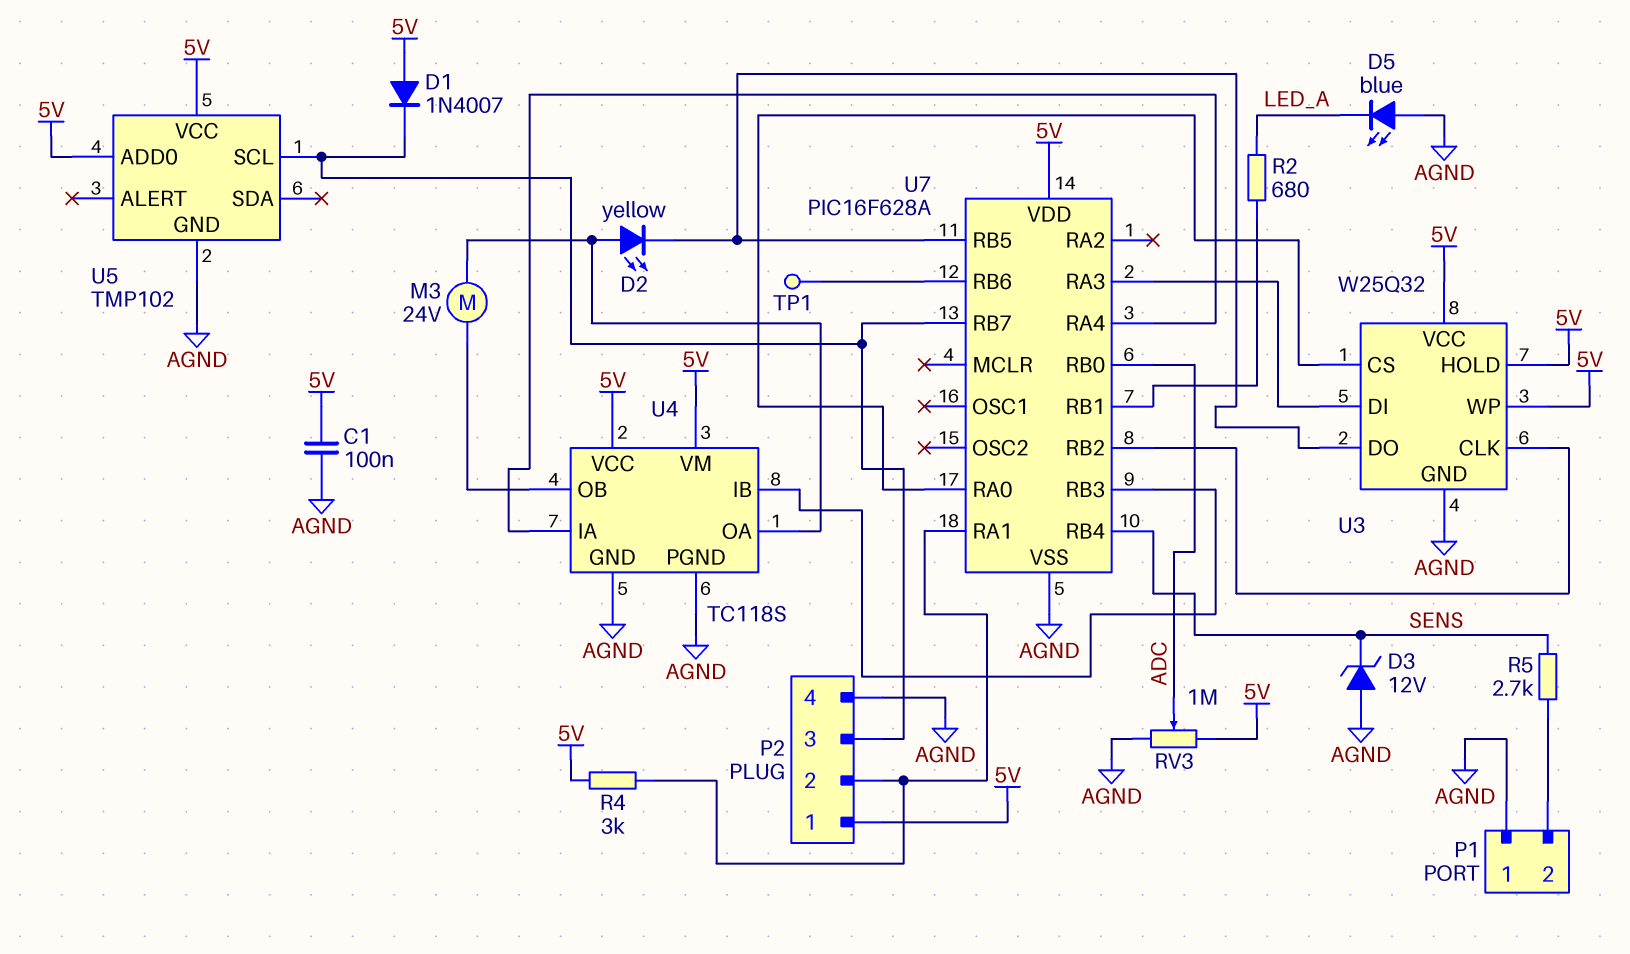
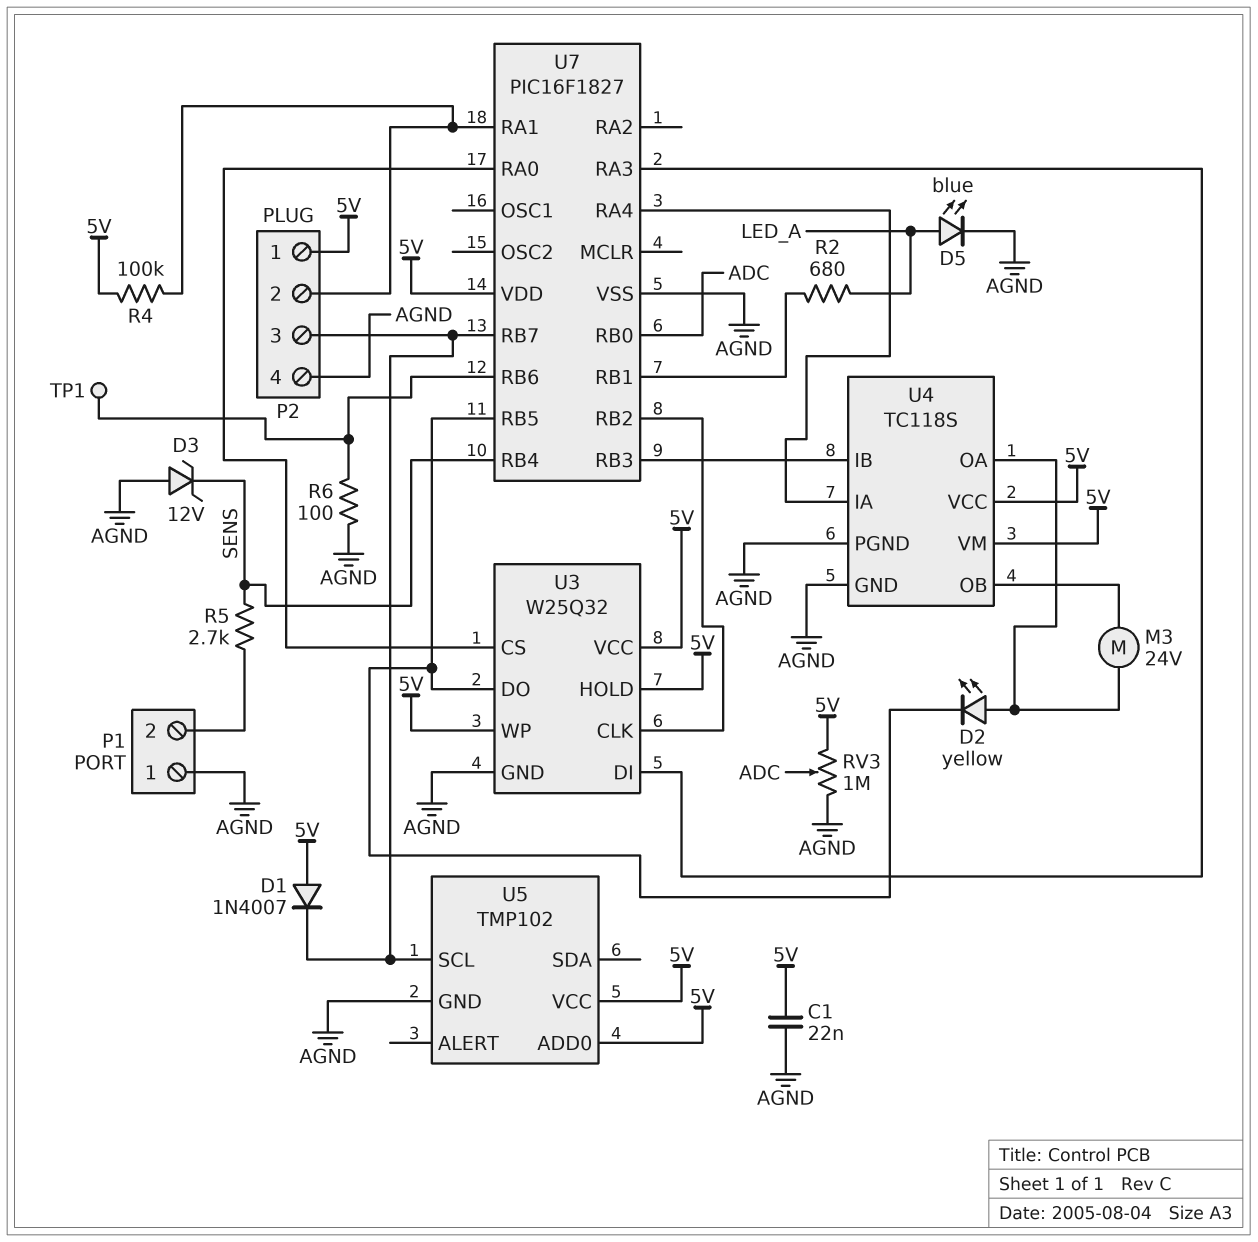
C1: 100nF (5V, AGND) -> 22nF (5V, AGND)
D5: LED blue (A AGND, K LED_A) -> LED blue (A LED_A, K AGND)
R4: 3k (5V, P2/2) -> 100k (5V, P2/2)
R6: none -> 100 (AGND, U7/RB6)
U7: PIC16F628A -> PIC16F1827

